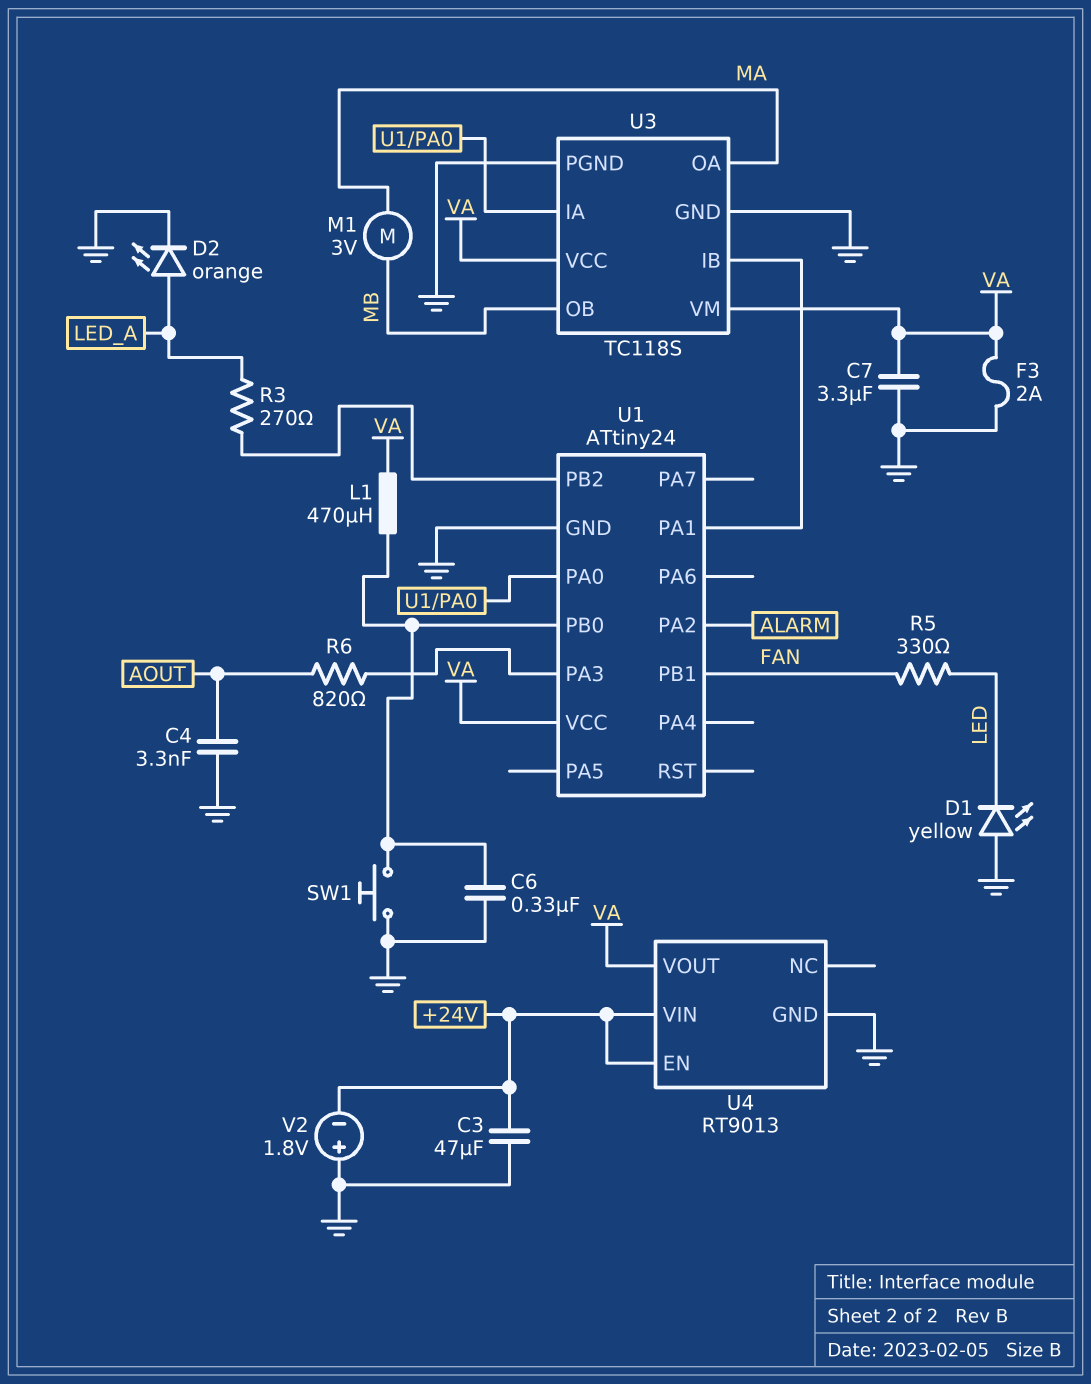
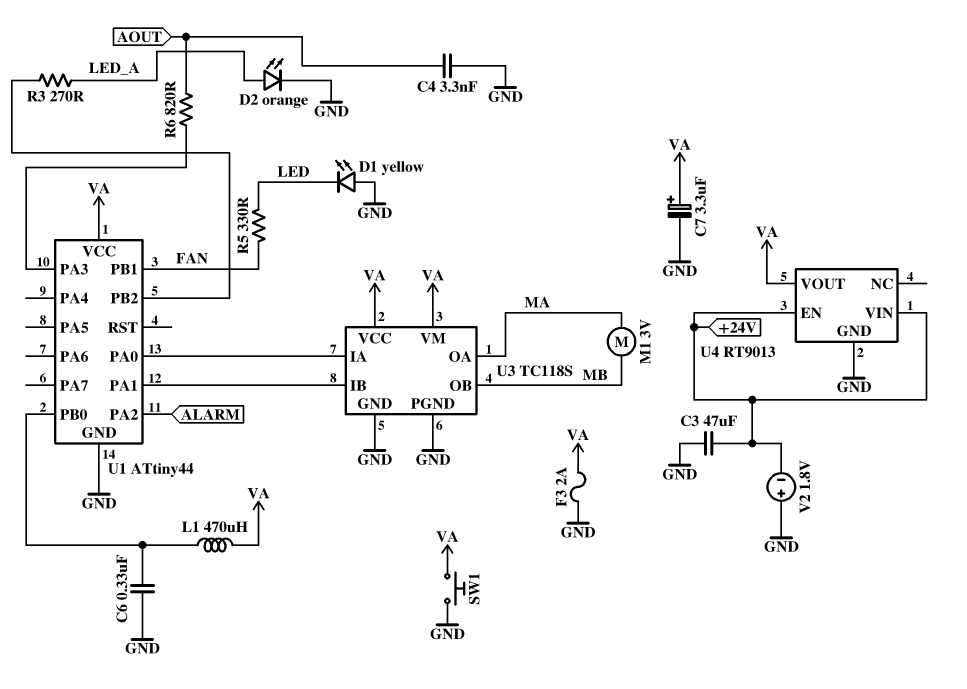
C7: 3.3uF (GND, VA) -> 3.3uF (plus VA, minus GND)
SW1: button (GND, U1/PB0) -> button (GND, VA)
U1: ATtiny24 -> ATtiny44

